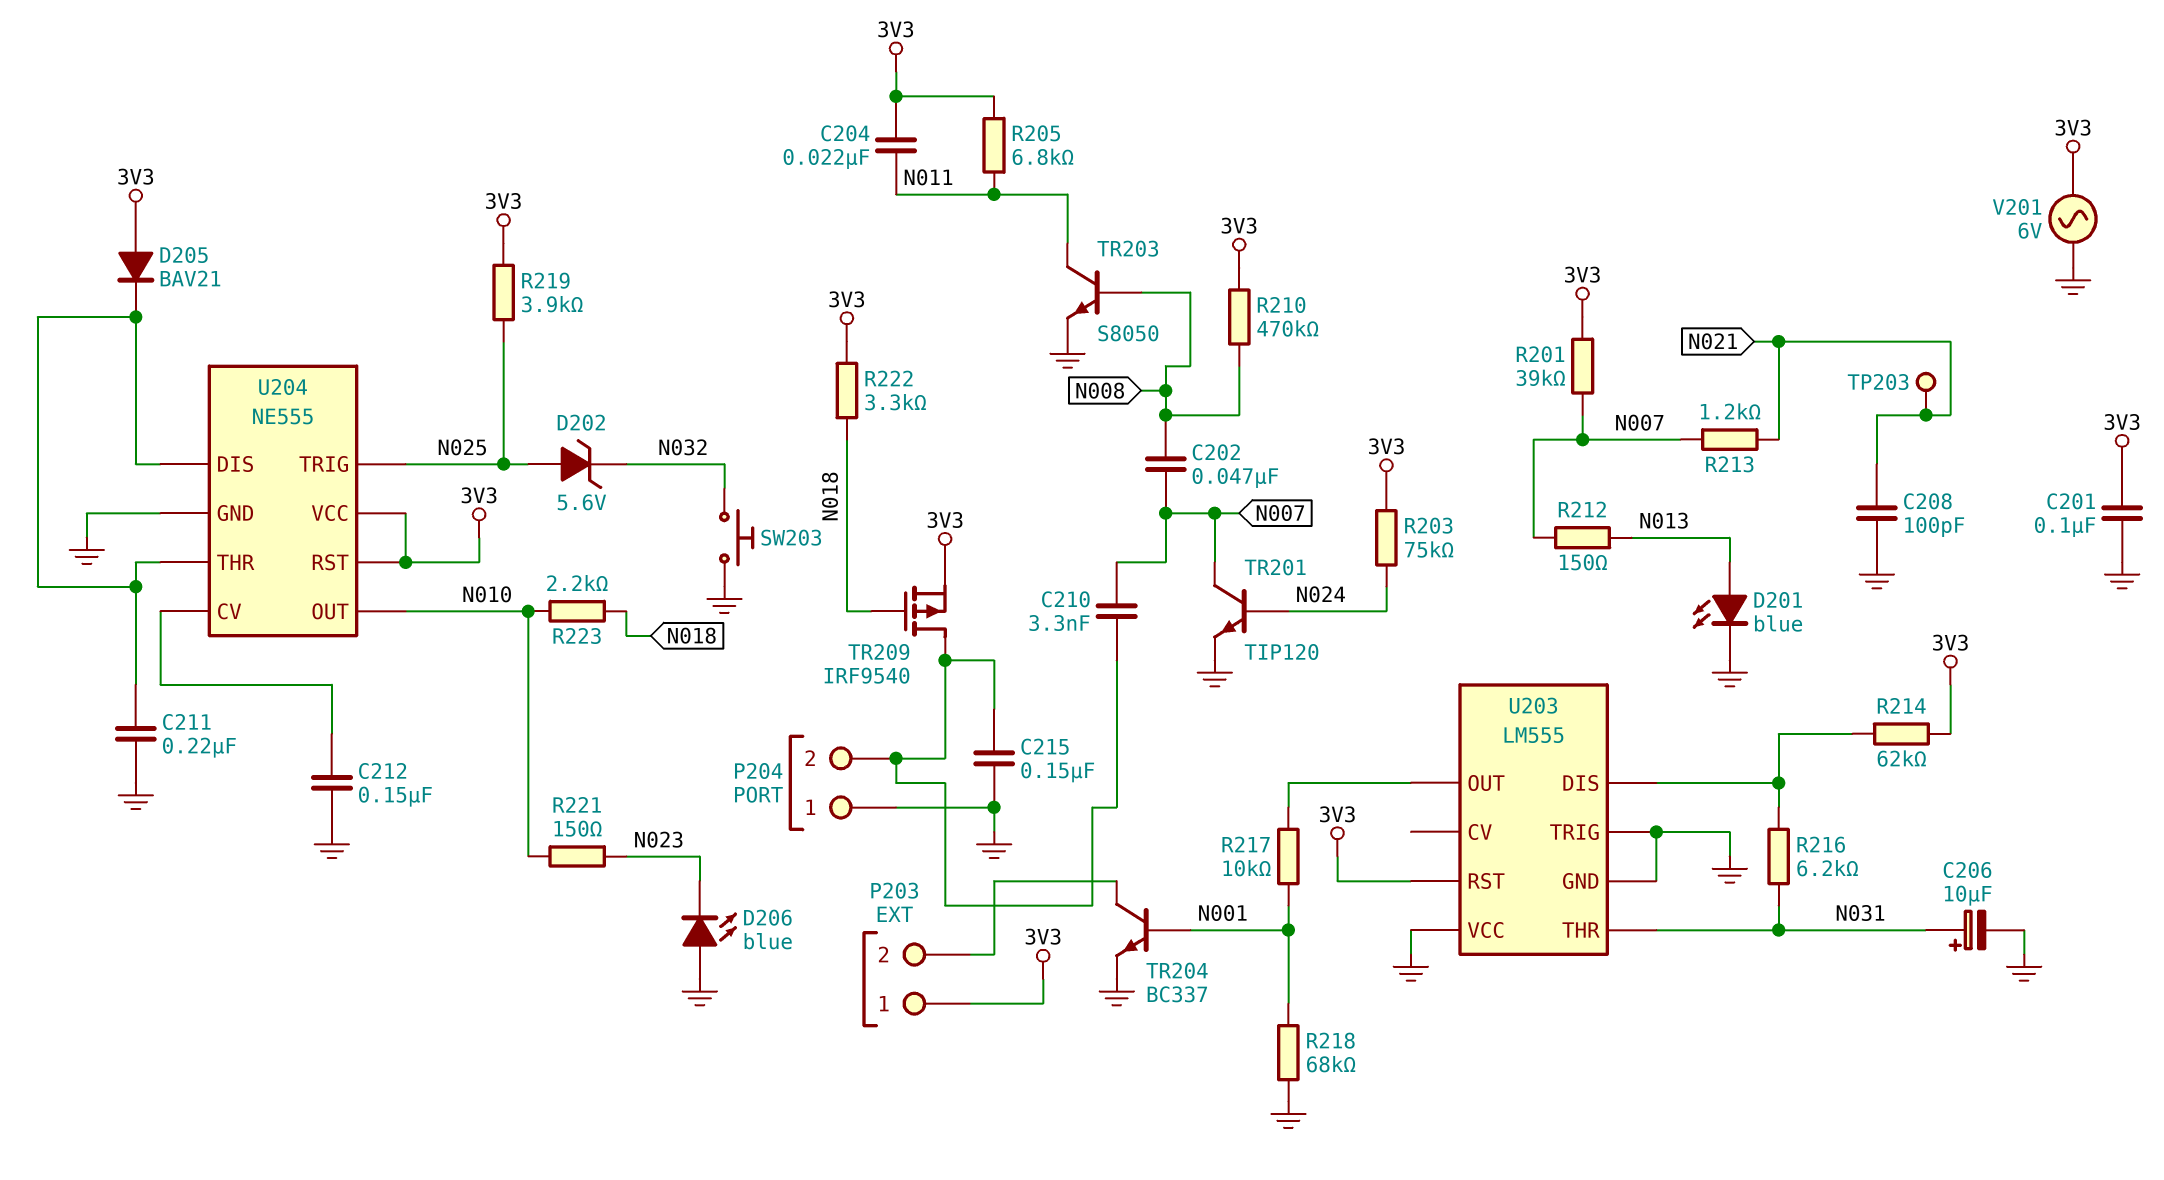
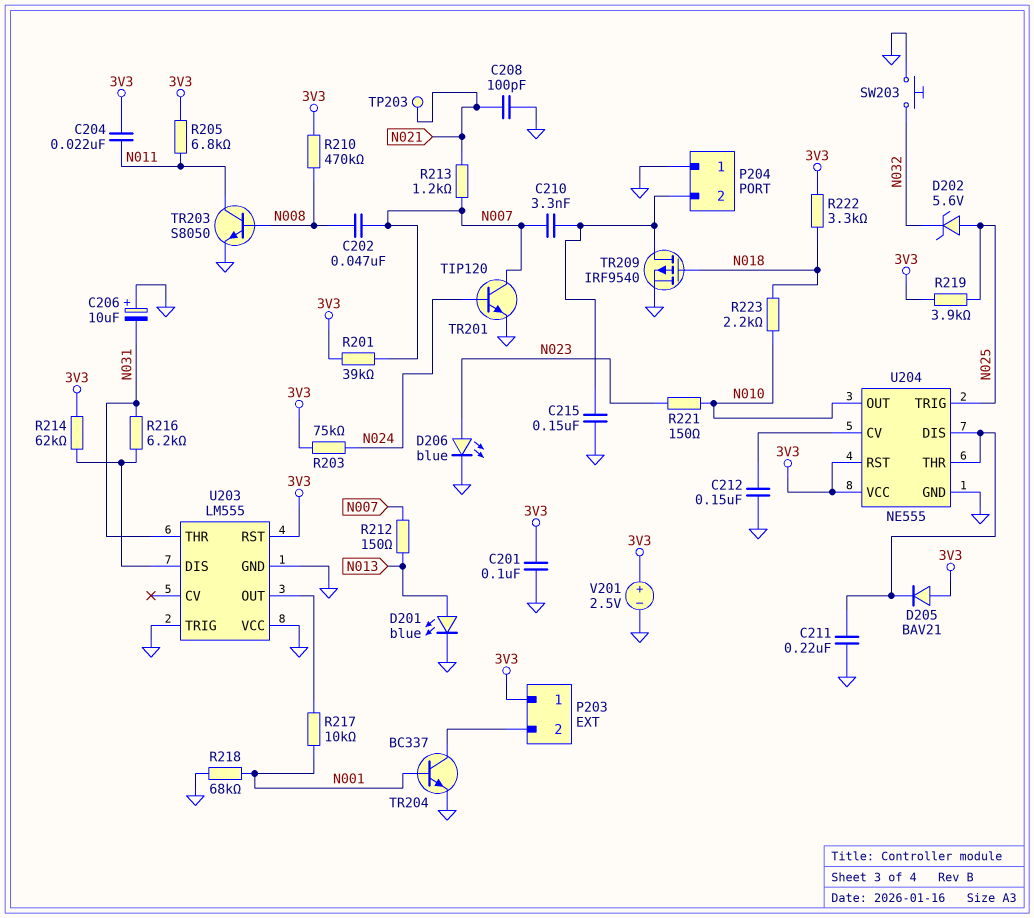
C206: 10uF (plus N031, minus GND) -> 10uF (plus GND, minus N031)
D206: LED blue (A GND, K N023) -> LED blue (A N023, K GND)
TR209: PMOS IRF9540 (G N018, D P204/2, S 3V3) -> PMOS IRF9540 (G N018, D P204/2, S GND)
V201: AC 6V (3V3, GND) -> 2.5V (plus 3V3, minus GND)

